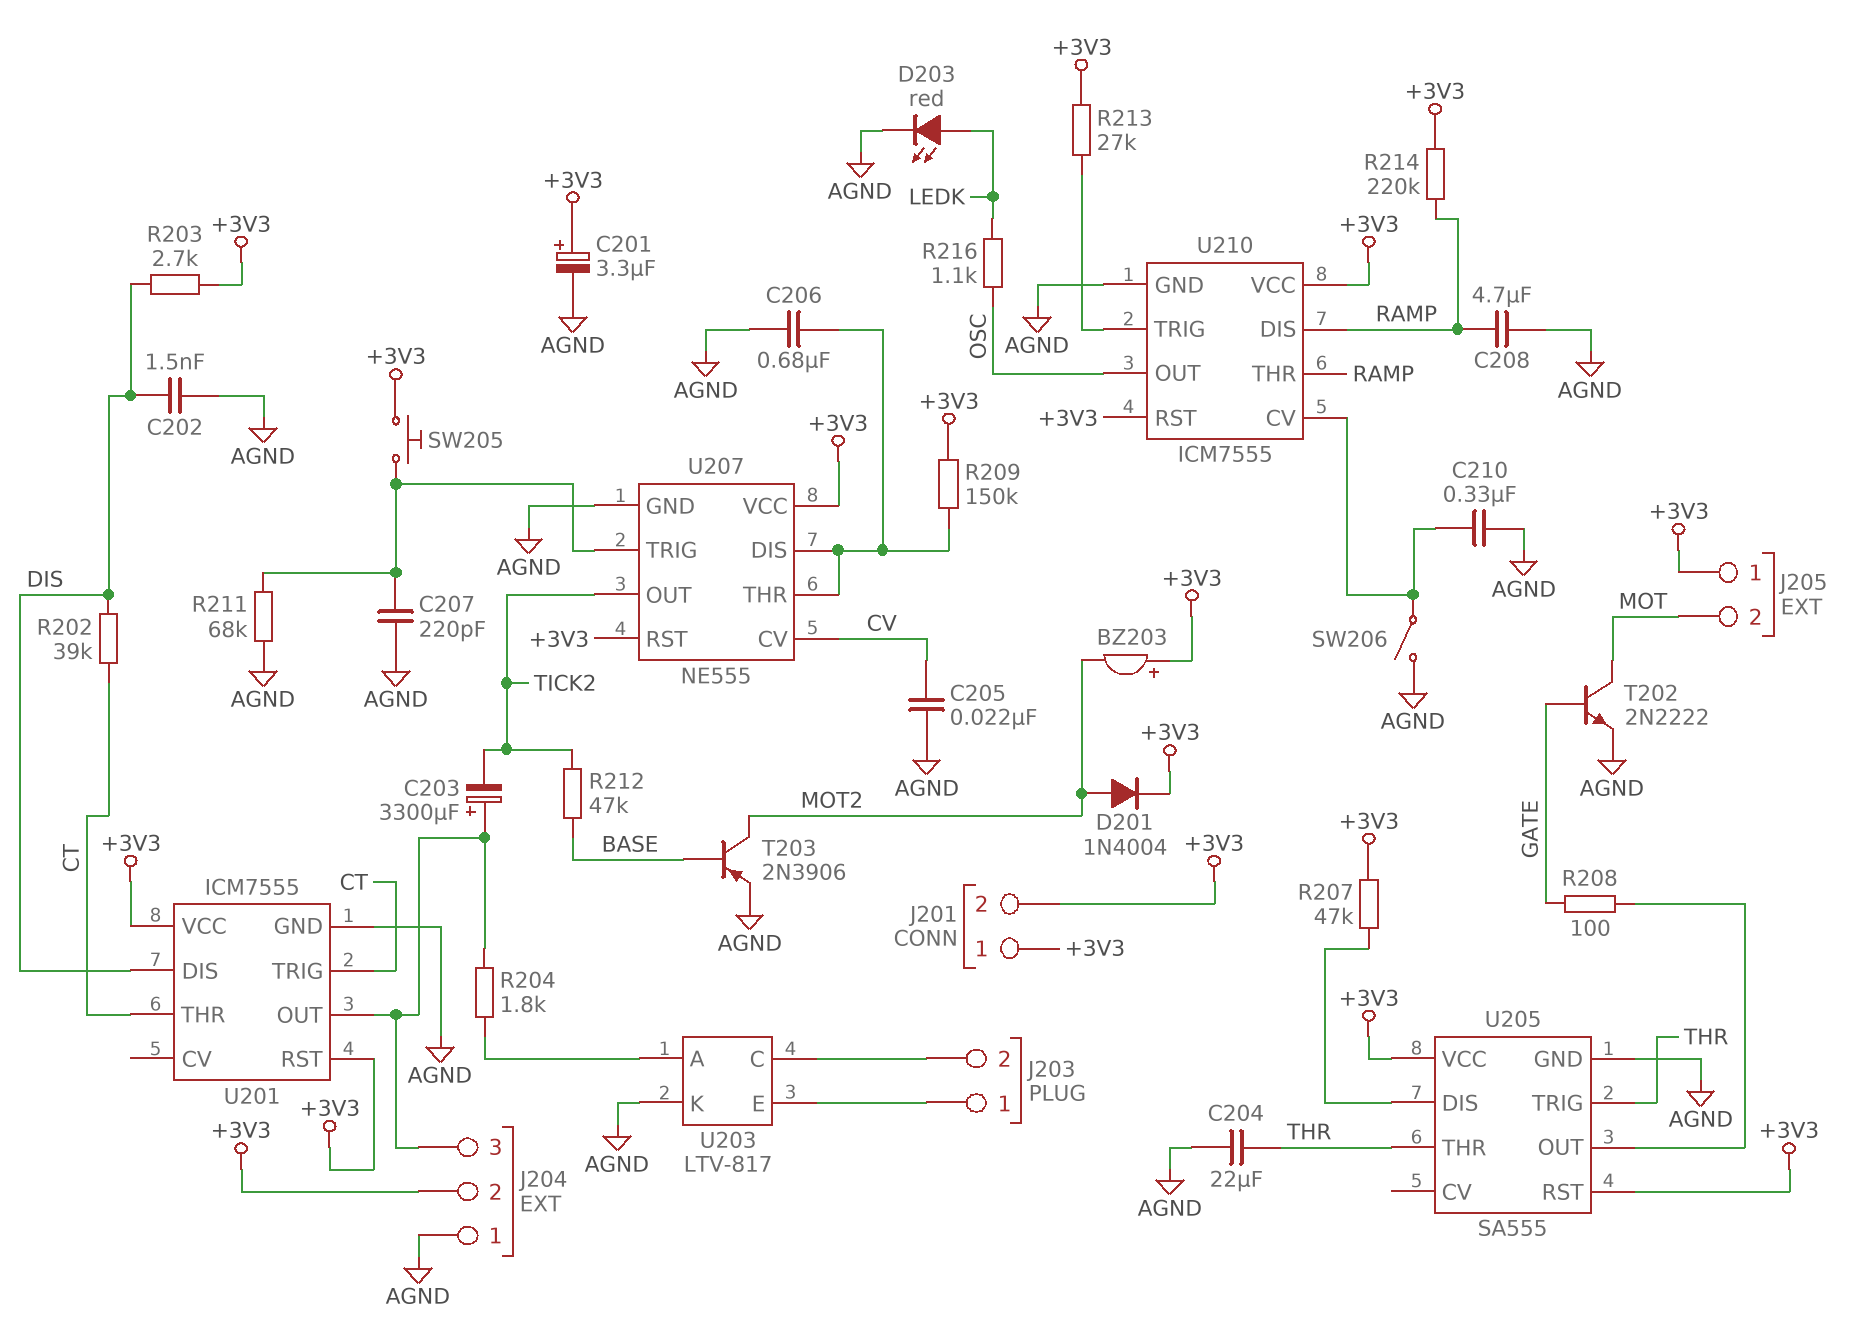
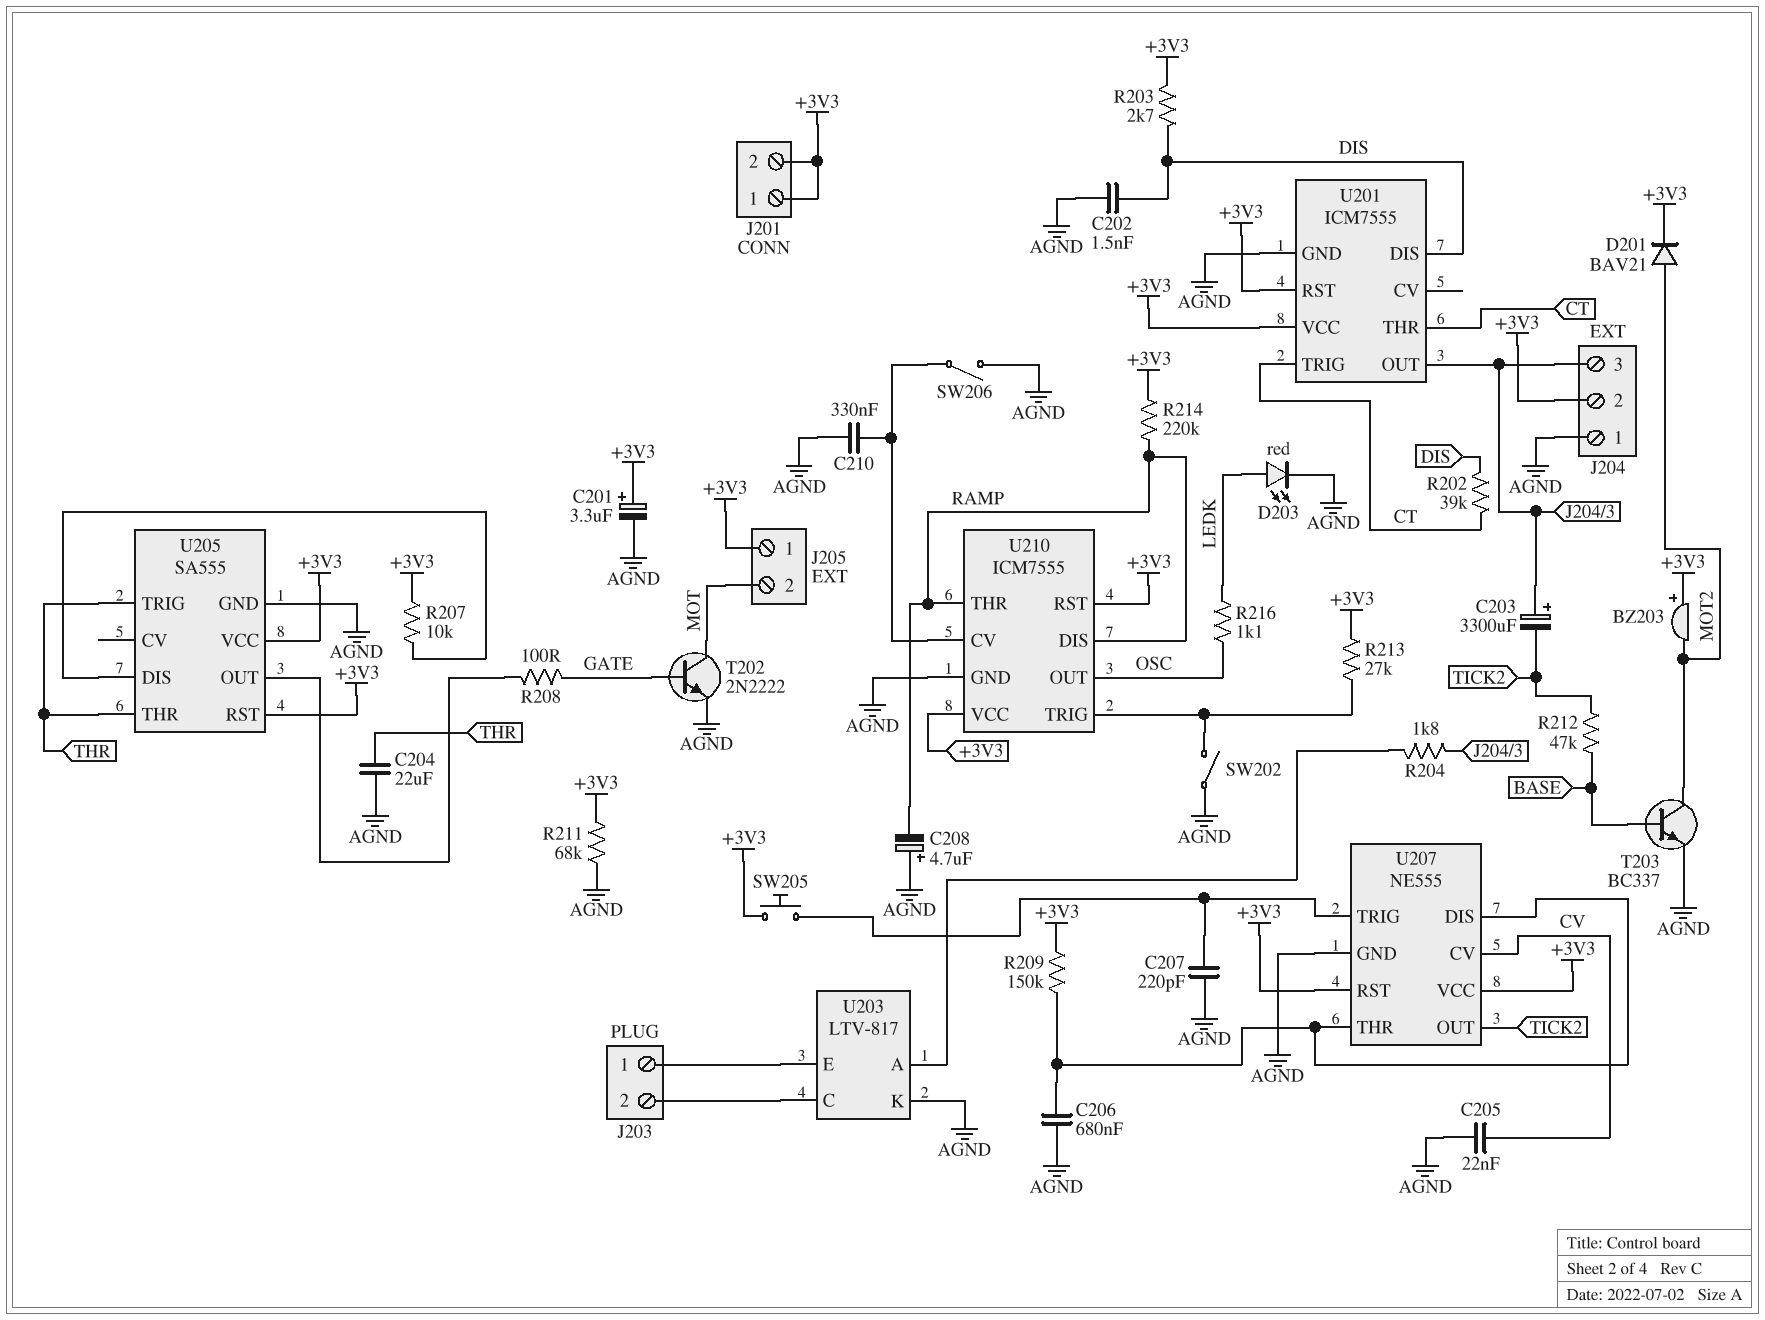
C208: 4.7uF (AGND, RAMP) -> 4.7uF (plus AGND, minus RAMP)
D201: diode 1N4004 (A MOT2, K +3V3) -> diode BAV21 (A MOT2, K +3V3)
R207: 47k (+3V3, U205/DIS) -> 10k (+3V3, U205/DIS)
R211: 68k (AGND, U207/TRIG) -> 68k (+3V3, AGND)
SW202: none -> switch (AGND, U210/TRIG)
T203: PNP 2N3906 (B BASE, C MOT2, E AGND) -> NPN BC337 (B BASE, C MOT2, E AGND)

